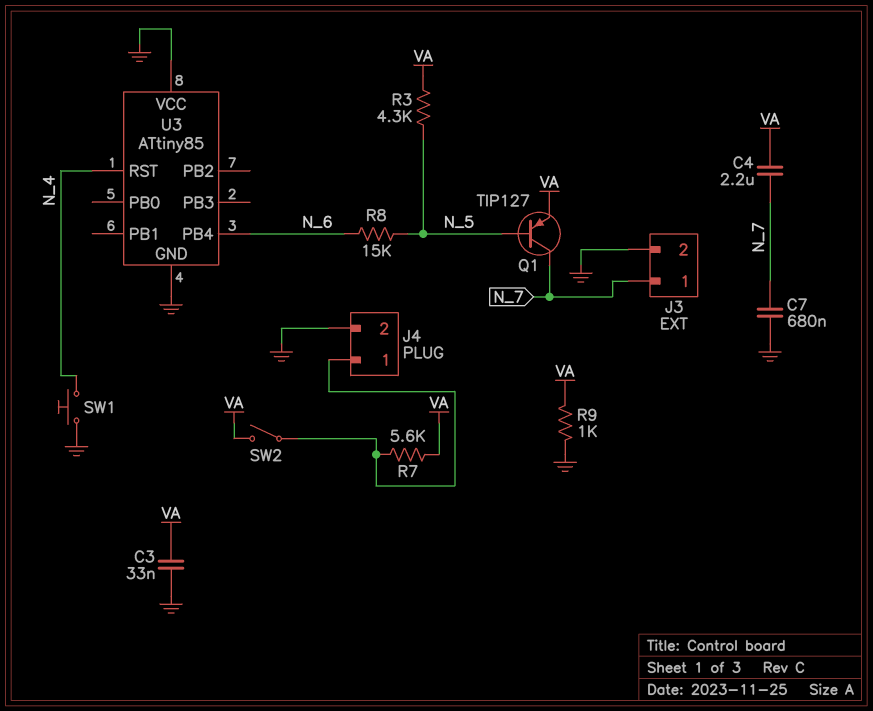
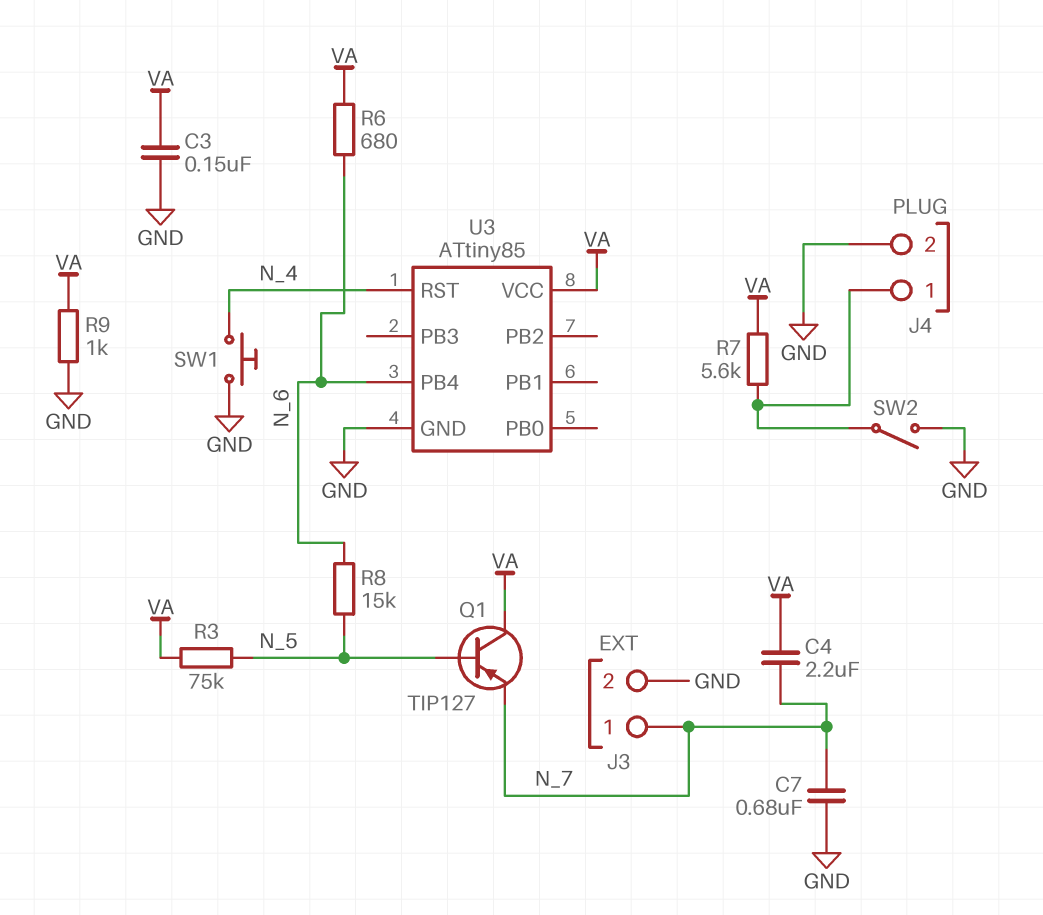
C3: 33nF (GND, VA) -> 150nF (GND, VA)
Q1: PNP TIP127 (B N_5, C N_7, E VA) -> PNP TIP127 (B N_5, C VA, E N_7)
R3: 4.3k (N_5, VA) -> 75k (N_5, VA)
R6: none -> 680 (N_6, VA)
SW2: switch (J4/1, VA) -> switch (GND, J4/1)
U3 pin VCC: GND -> VA

